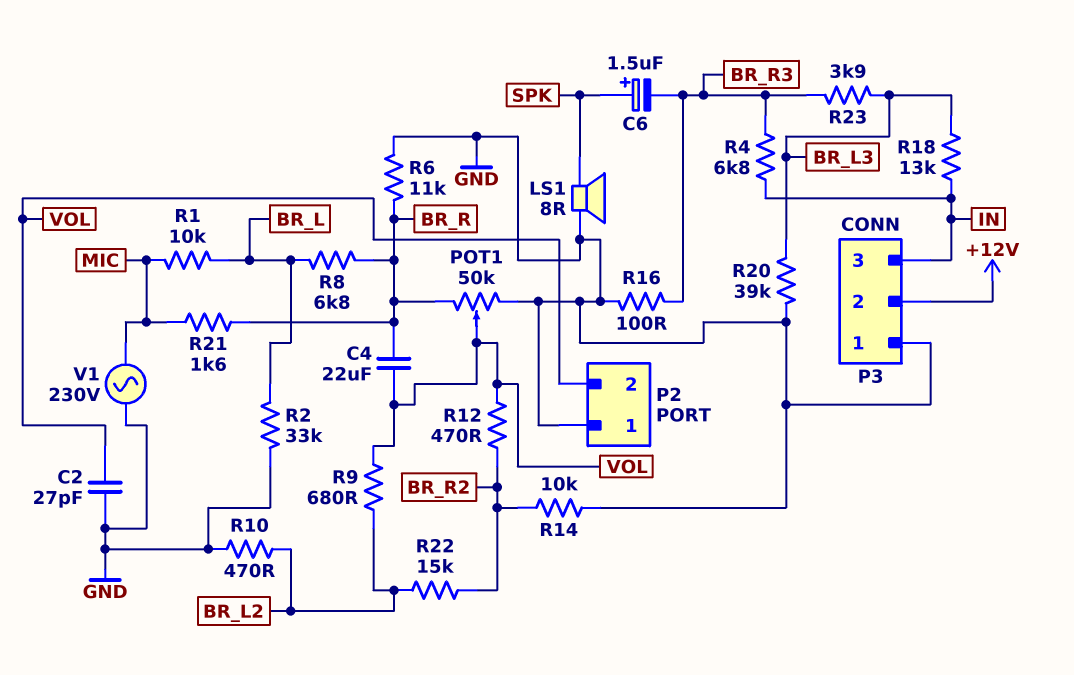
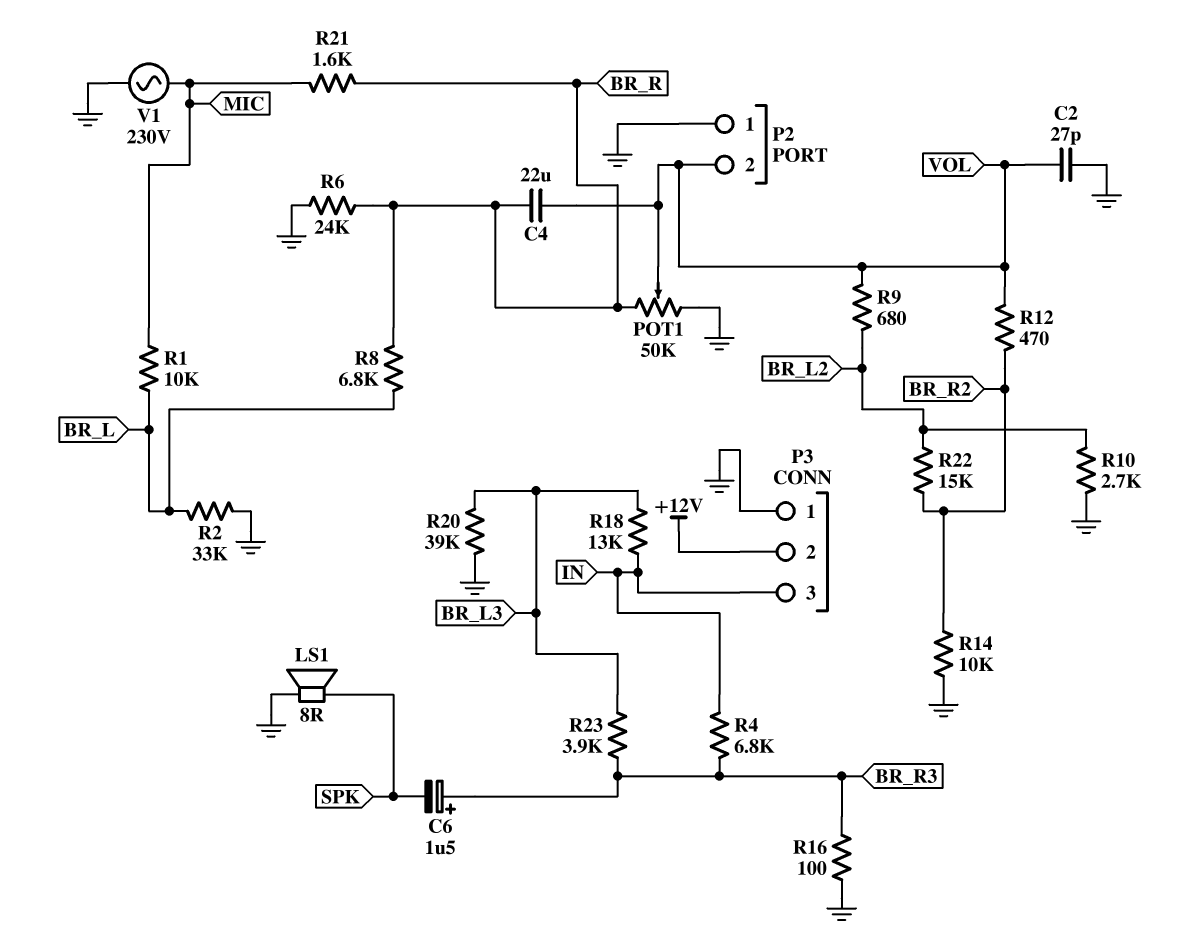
C6: 1.5uF (plus SPK, minus BR_R3) -> 1.5uF (plus BR_R3, minus SPK)
R6: 11k (BR_R, GND) -> 24k (BR_R, GND)
R10: 470 (BR_L2, GND) -> 2.7k (BR_L2, GND)

